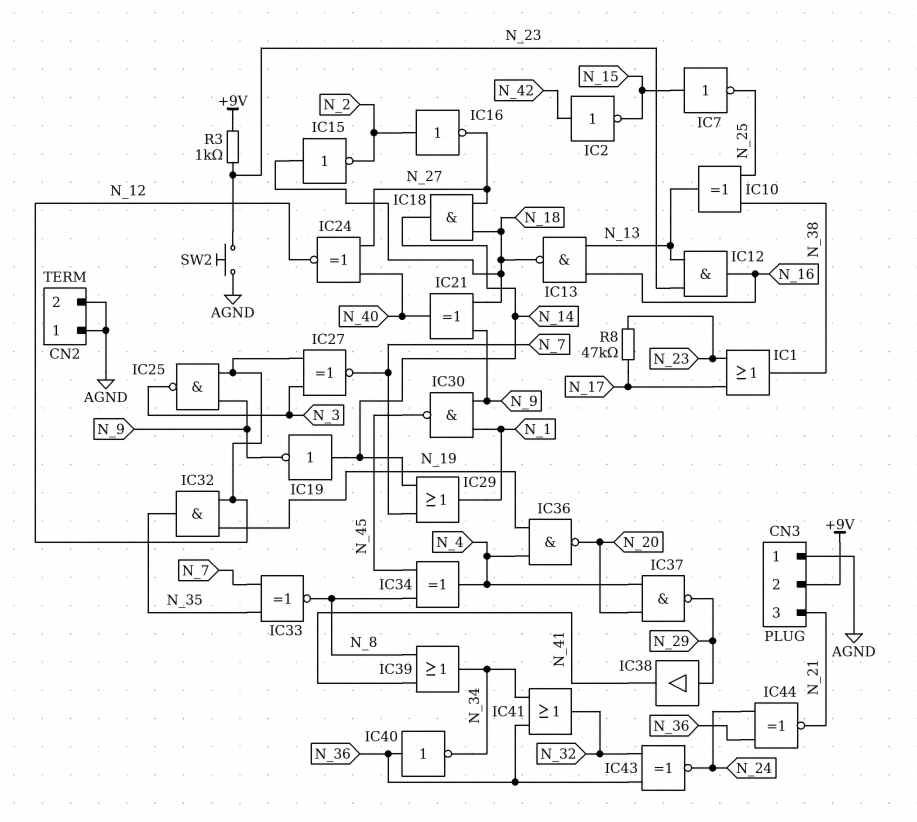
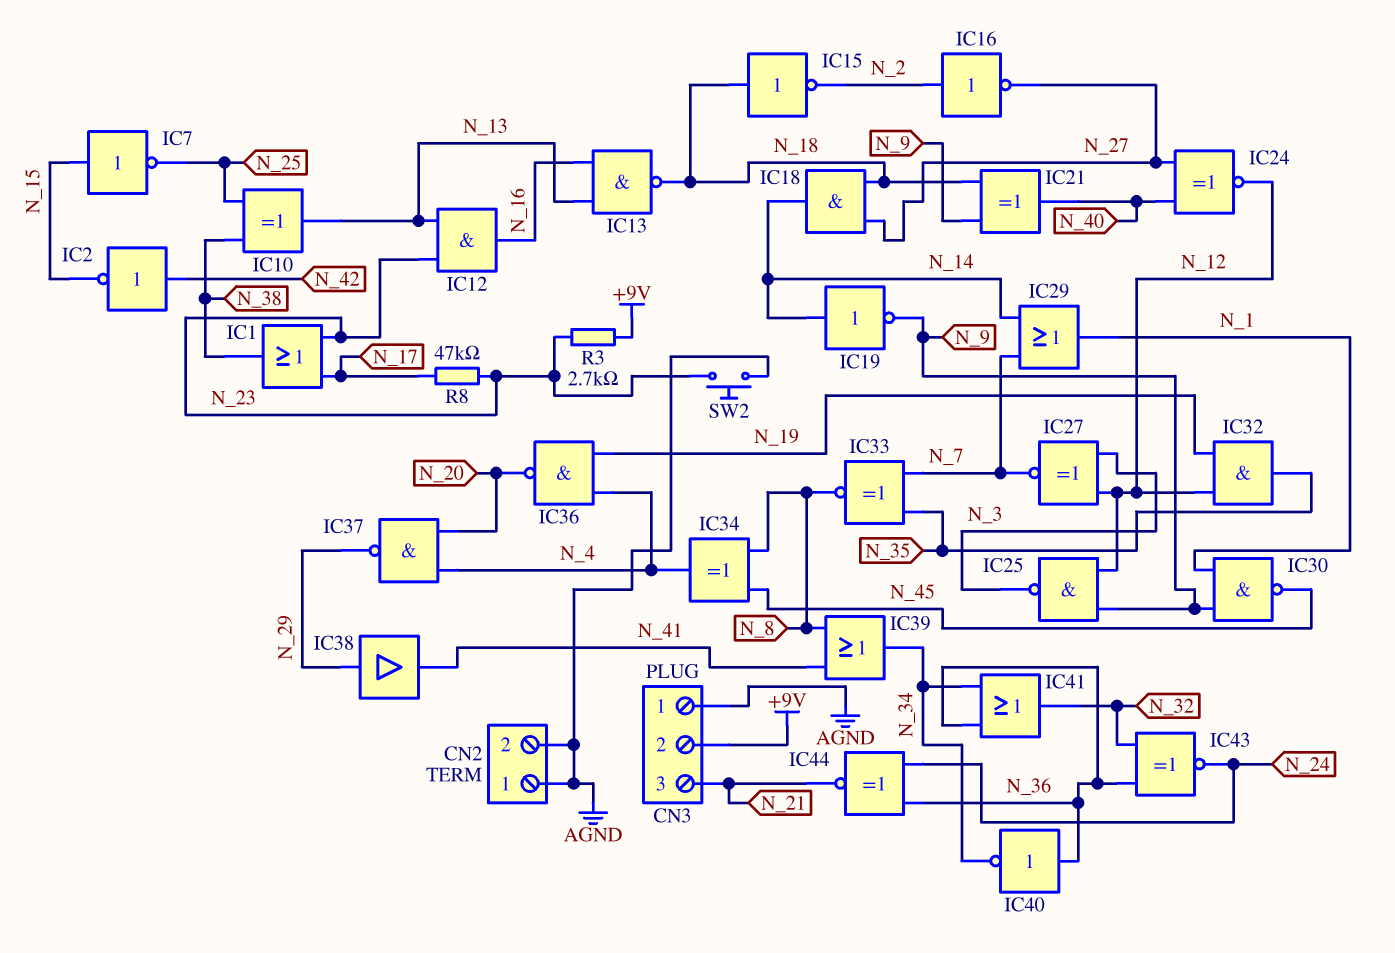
R3: 1k (+9V, N_23) -> 2.7k (+9V, N_23)

